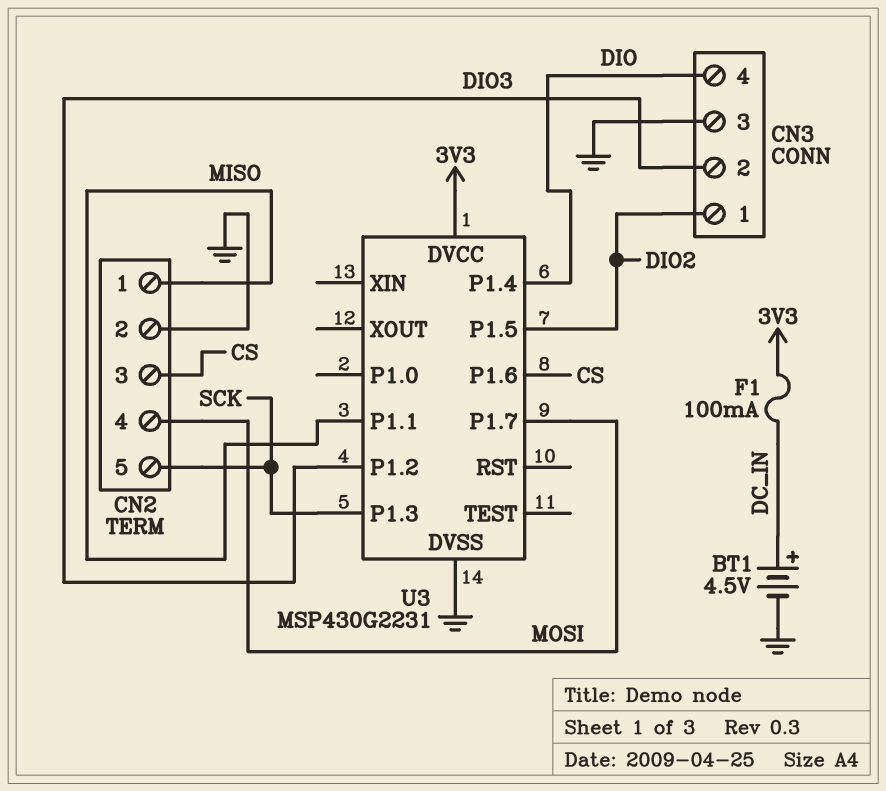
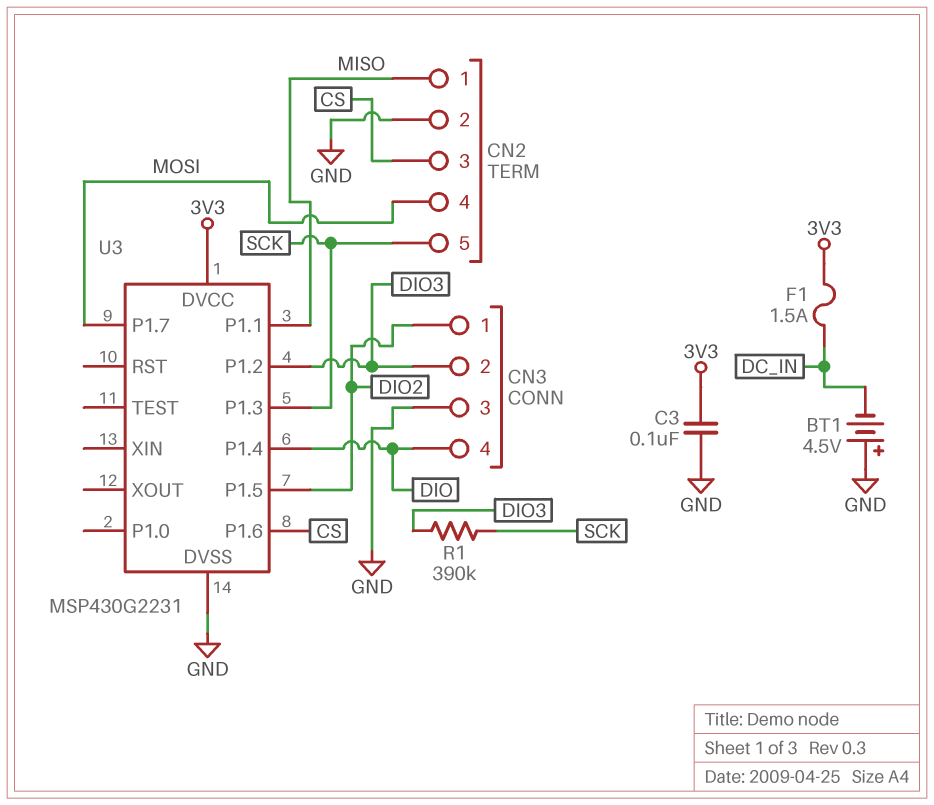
BT1: 4.5V (plus DC_IN, minus GND) -> 4.5V (plus GND, minus DC_IN)
C3: none -> 100nF (3V3, GND)
F1: 100mA (3V3, DC_IN) -> 1.5A (3V3, DC_IN)
R1: none -> 390k (DIO3, SCK)

